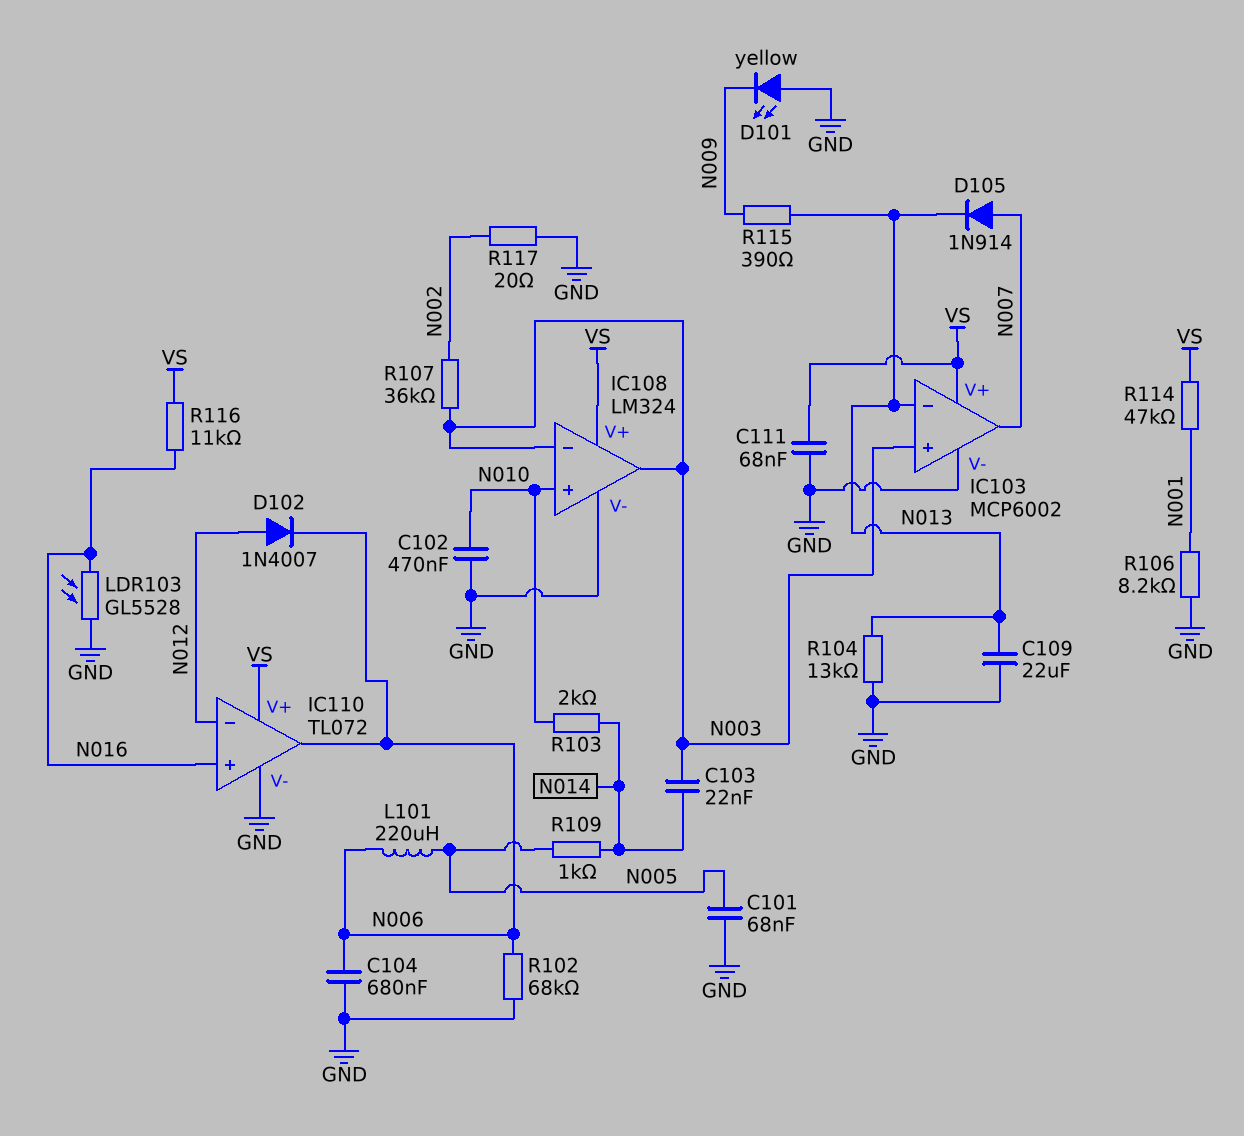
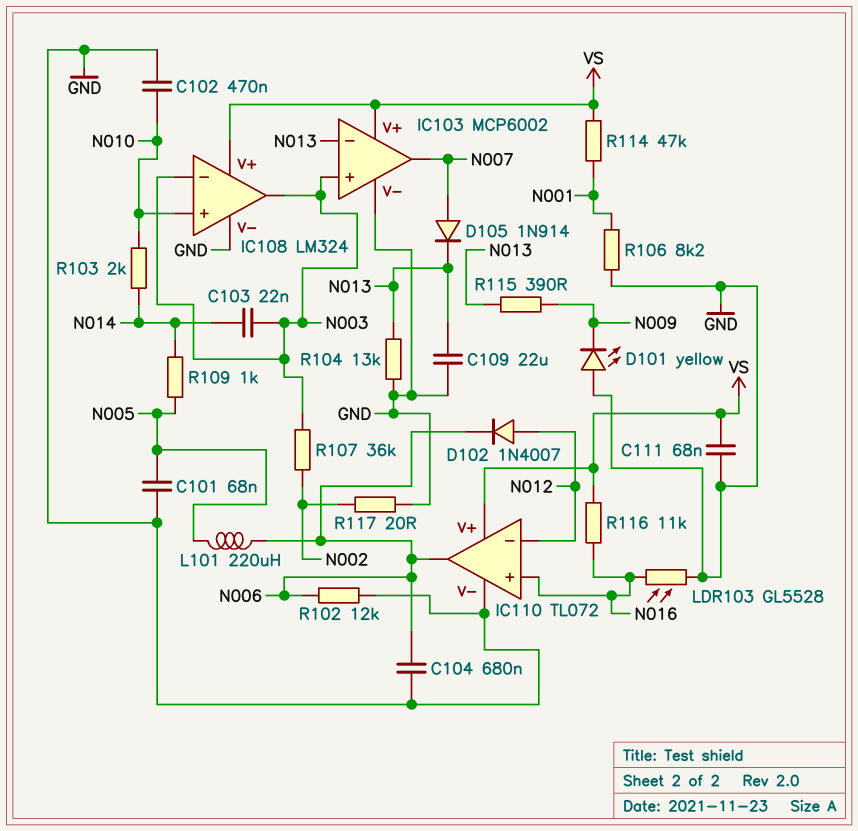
R102: 68k (GND, N006) -> 12k (GND, N006)

